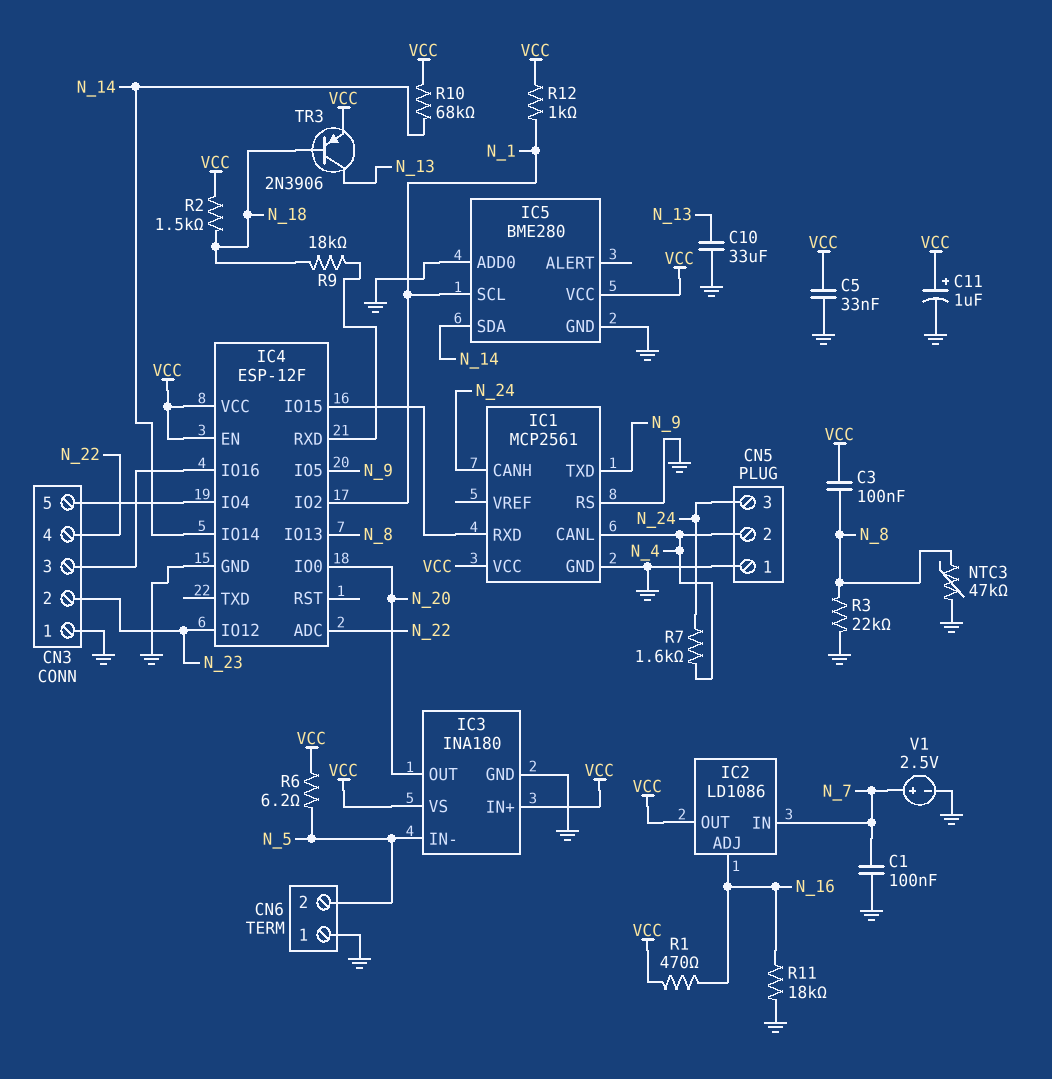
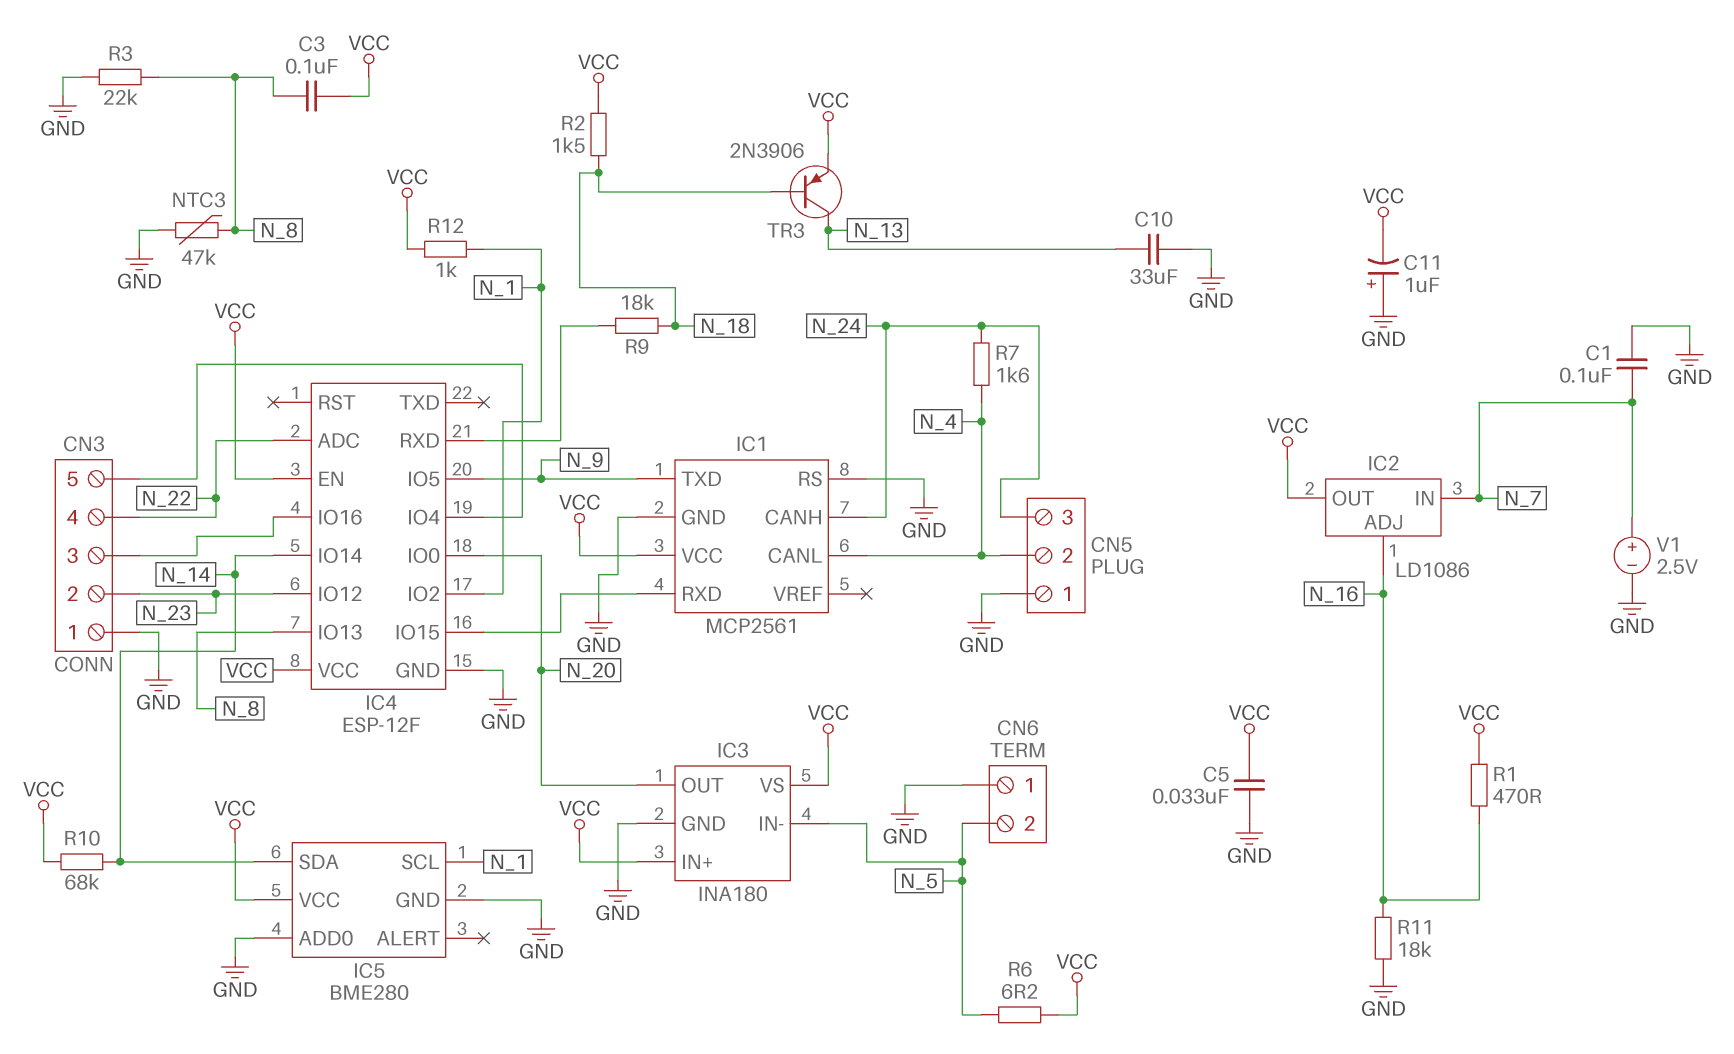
C11: 1uF (plus VCC, minus GND) -> 1uF (plus GND, minus VCC)

